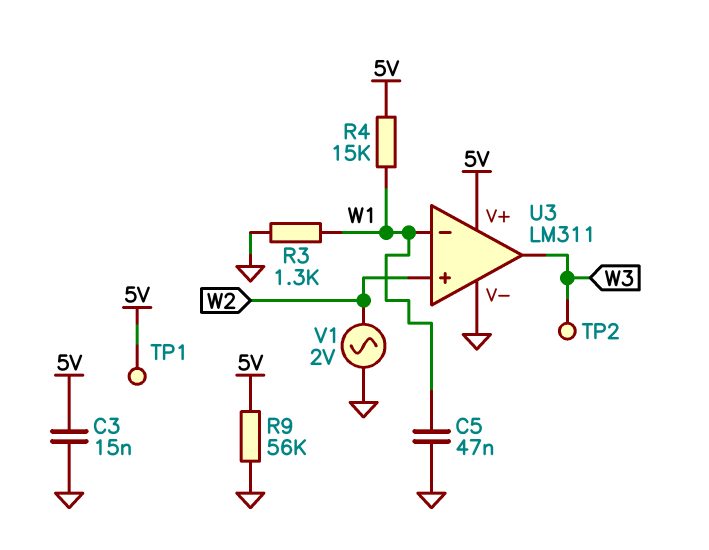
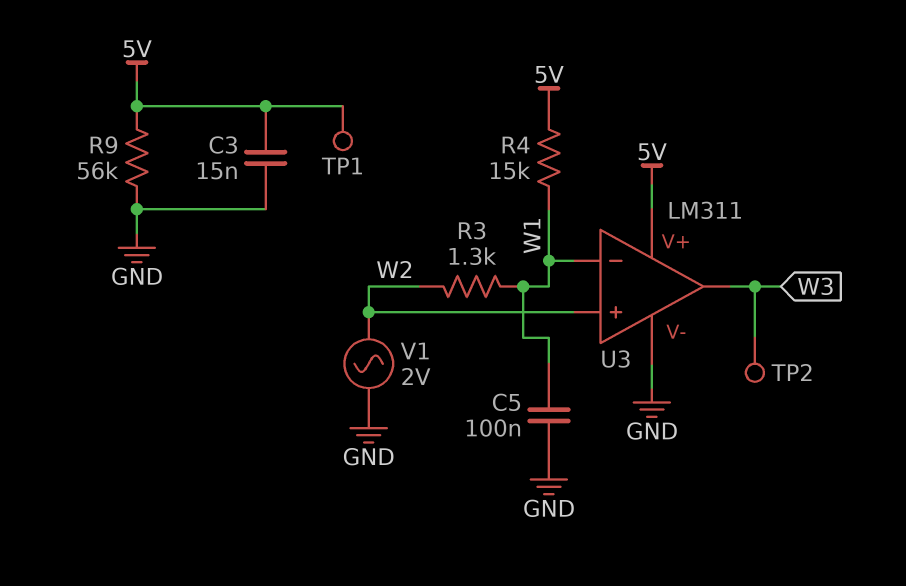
C5: 47nF (GND, W1) -> 100nF (GND, W1)
R3: 1.3k (GND, W1) -> 1.3k (W1, W2)

